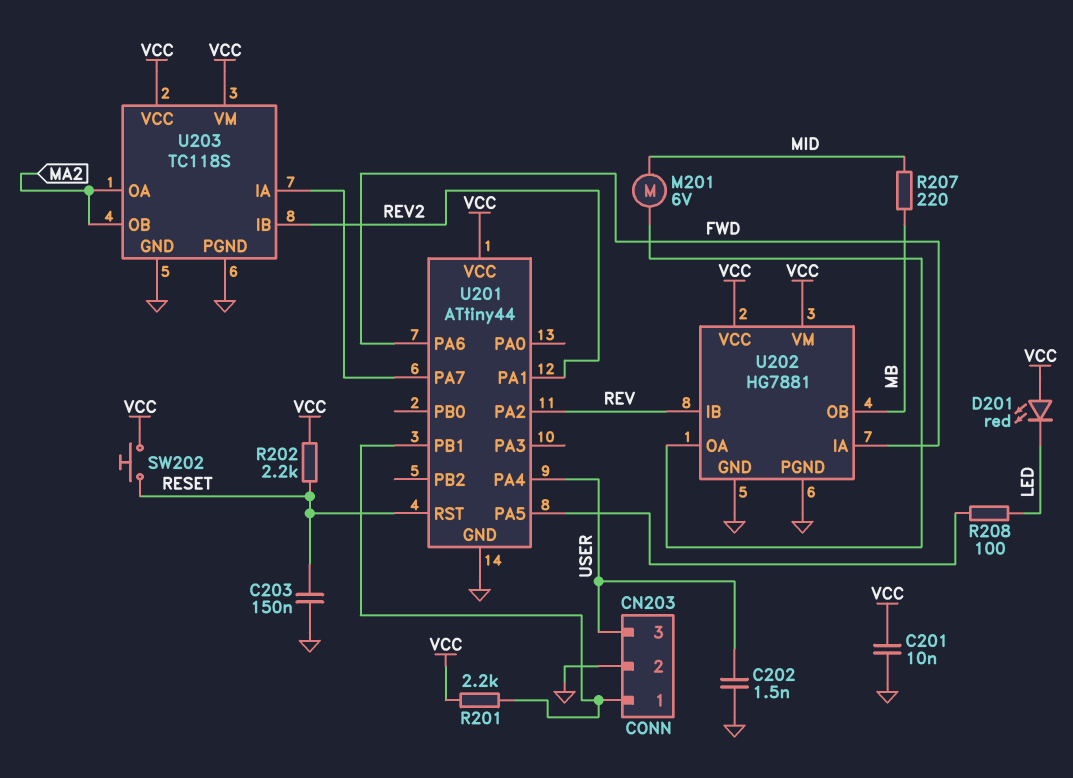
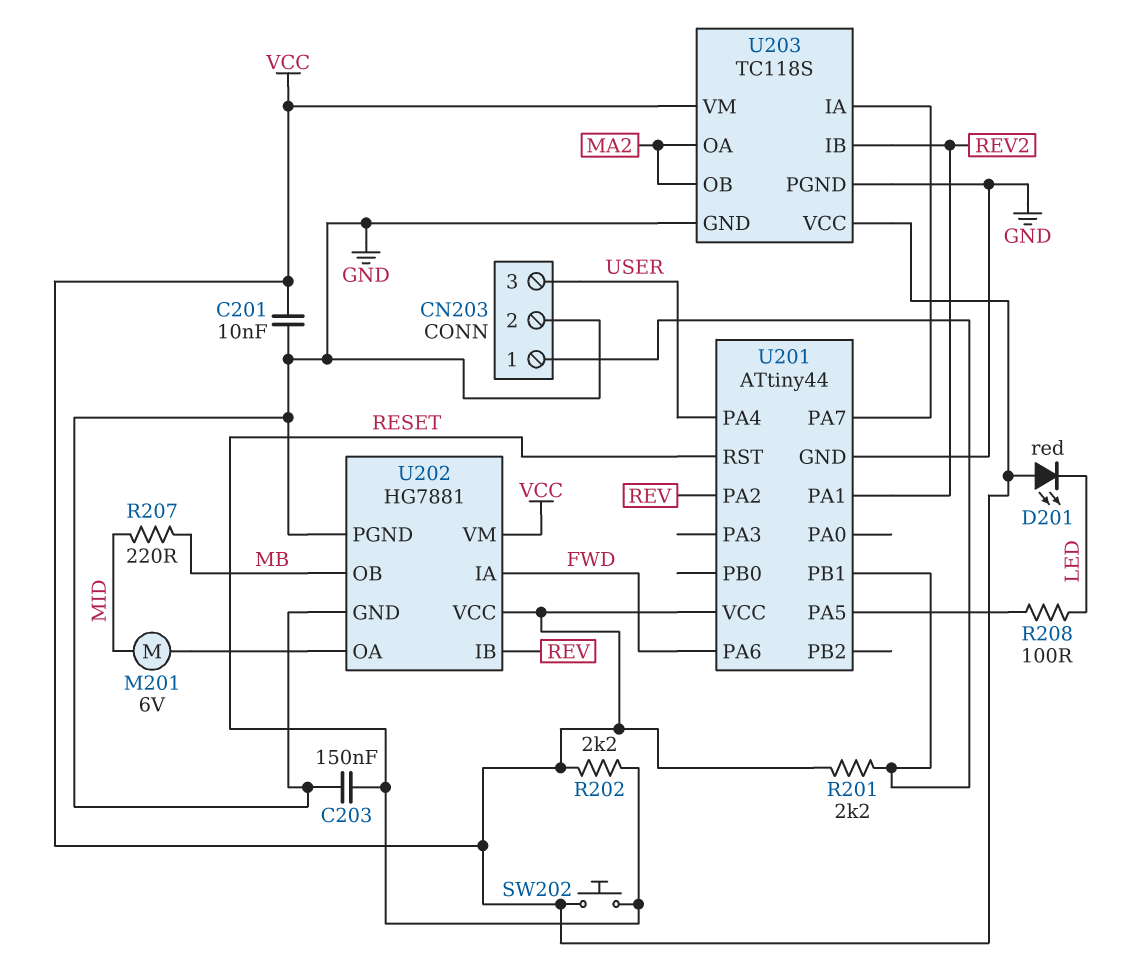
C202: 1.5nF (GND, USER) -> none

